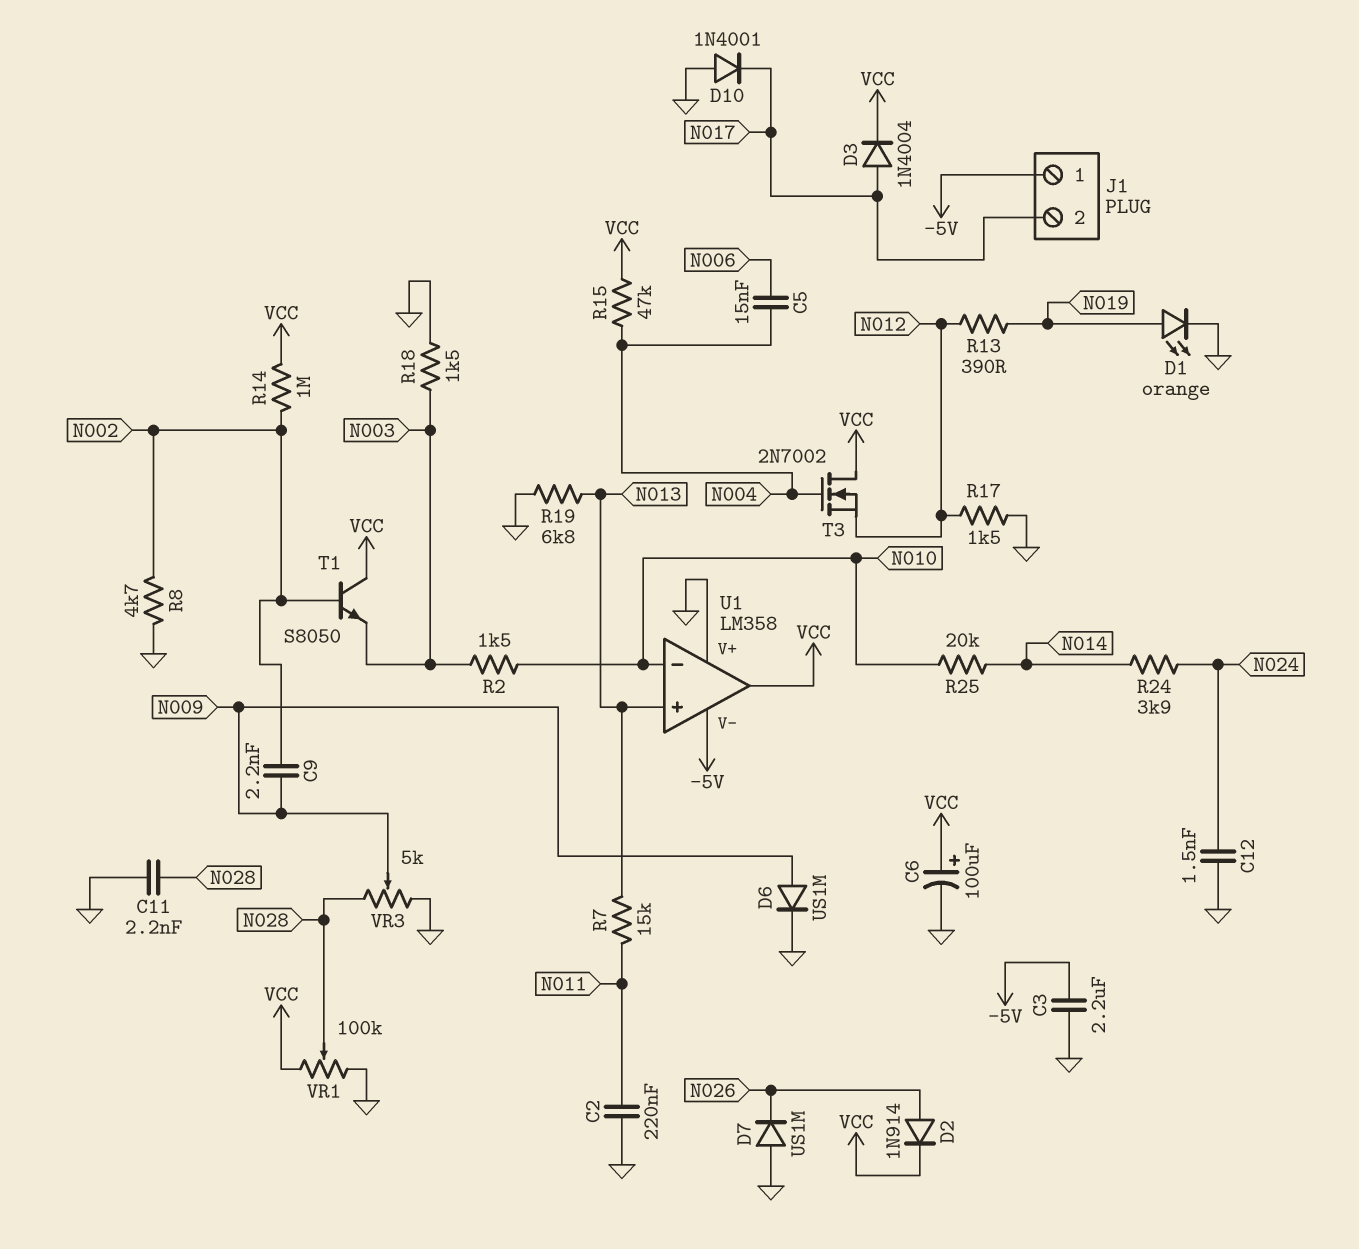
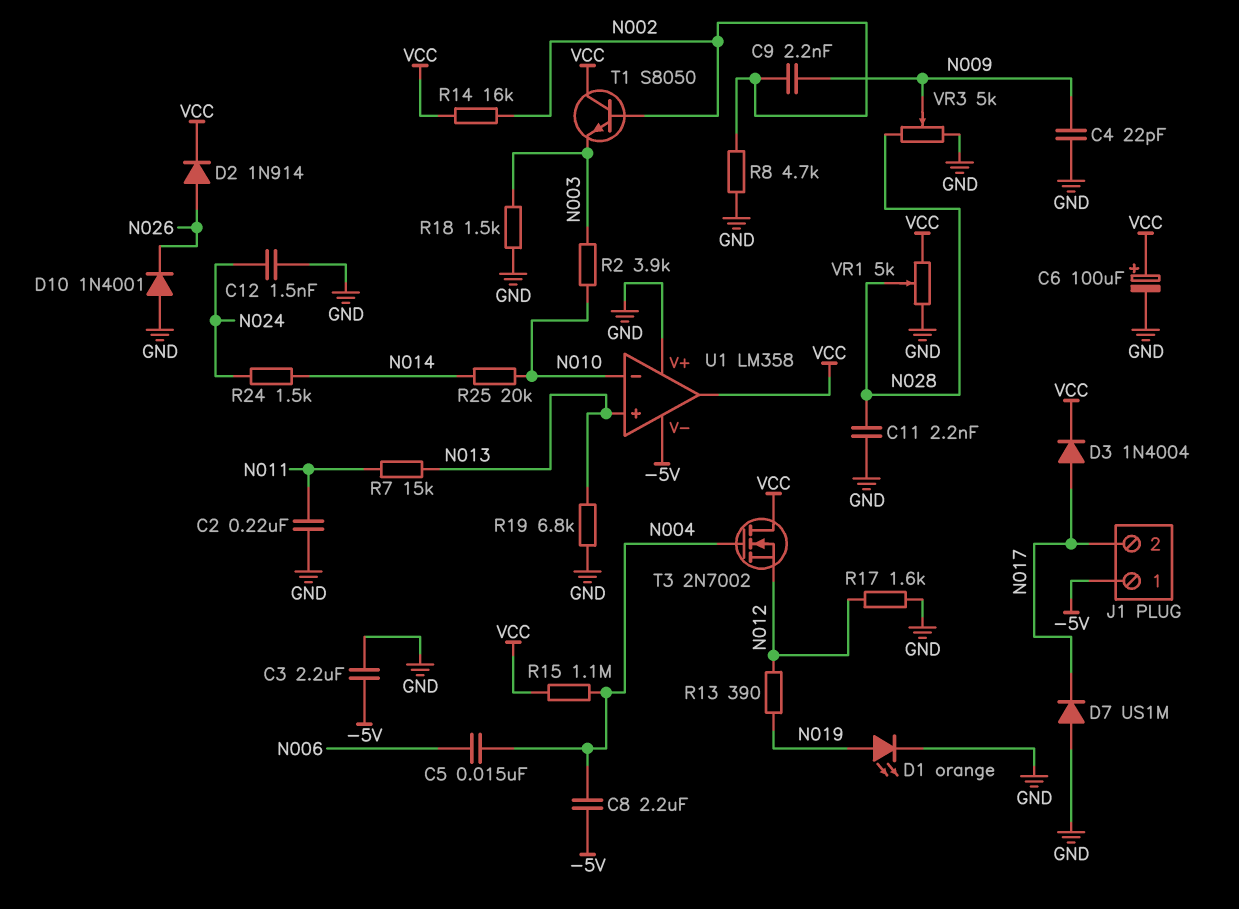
C4: none -> 22pF (GND, N009)
C8: none -> 2.2uF (-5V, N004)
D6: diode US1M (A N009, K GND) -> none
D7: diode US1M (A GND, K N026) -> diode US1M (A GND, K N017)
D10: diode 1N4001 (A GND, K N017) -> diode 1N4001 (A GND, K N026)
R2: 1.5k (N003, N010) -> 3.9k (N003, N010)
R14: 1M (N002, VCC) -> 16k (N002, VCC)
R15: 47k (N004, VCC) -> 1.1M (N004, VCC)
R17: 1.5k (GND, N012) -> 1.6k (GND, N012)
R24: 3.9k (N014, N024) -> 1.5k (N014, N024)
VR1: 100k (GND, VCC, wiper N028) -> 5k (GND, VCC, wiper N028)

